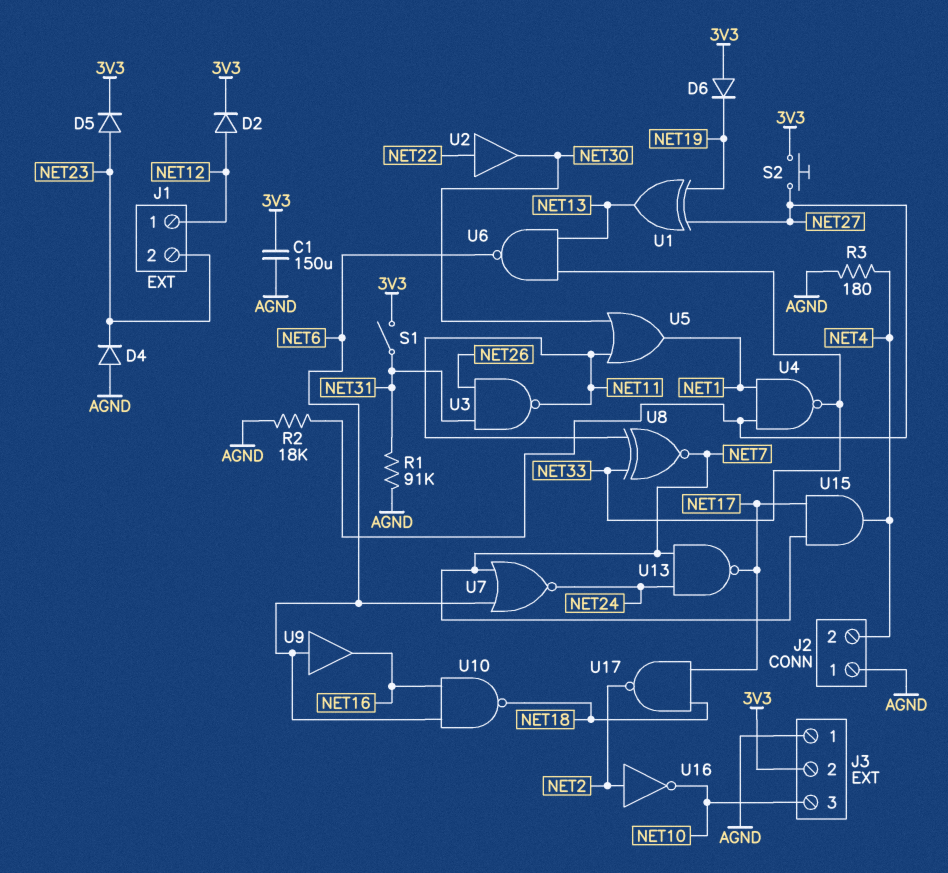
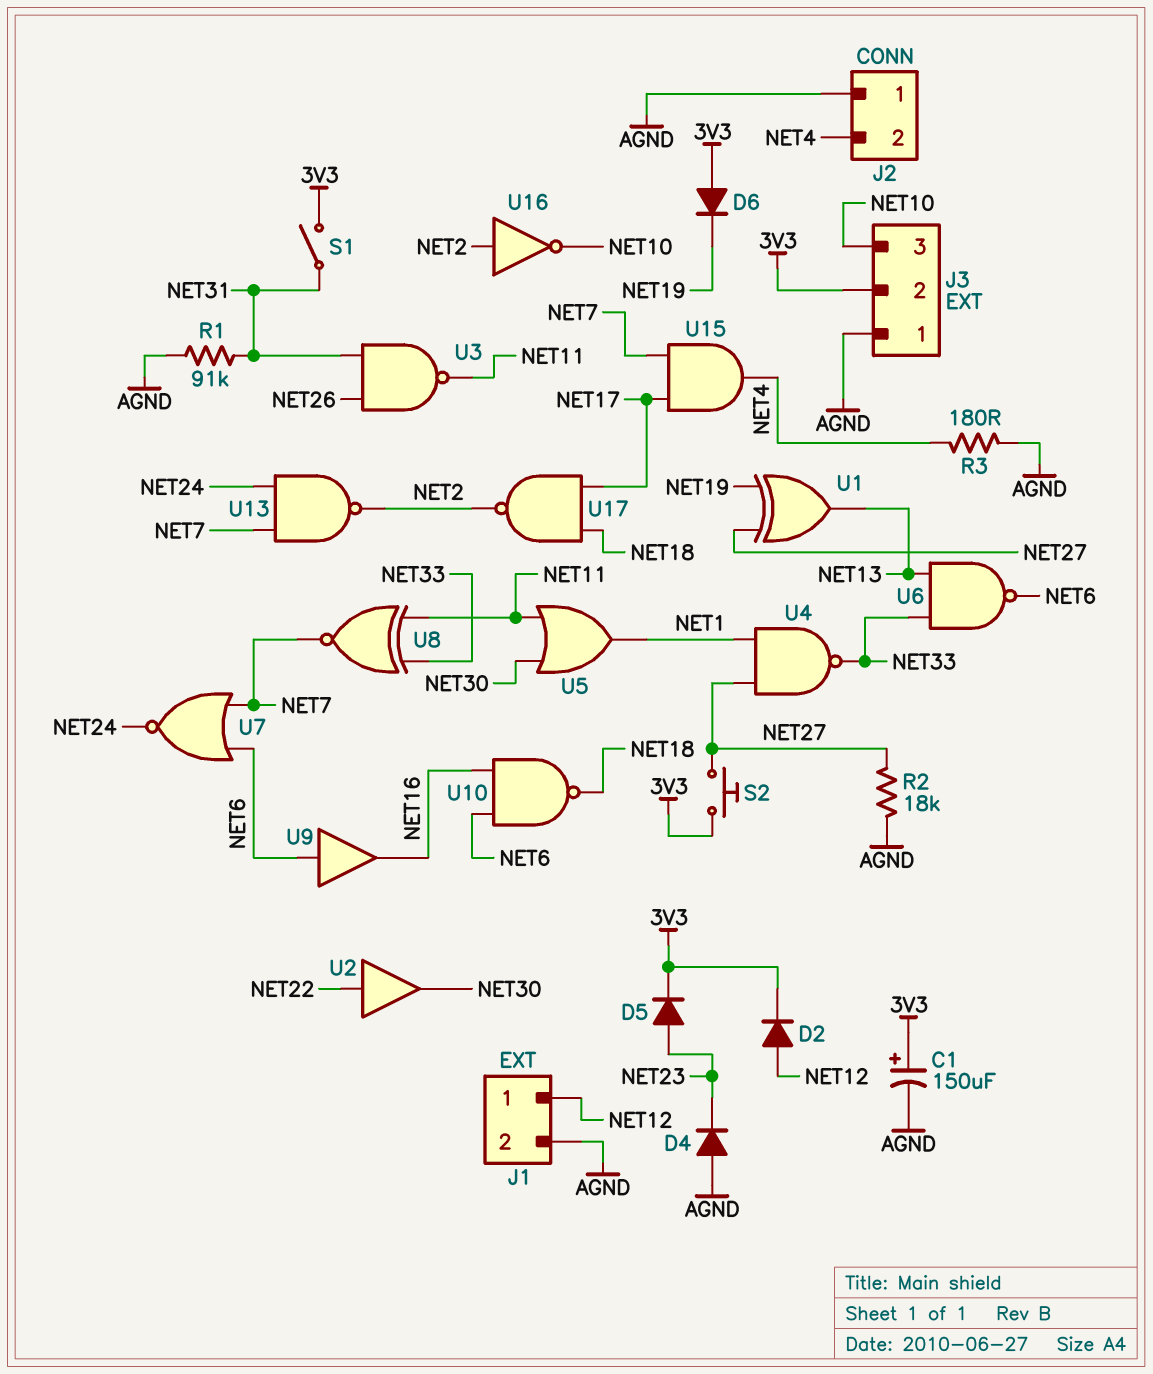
C1: 150uF (3V3, AGND) -> 150uF (plus 3V3, minus AGND)
J1 pin 2: NET23 -> AGND
U13: NAND (in NET7, in NET24, out NET17) -> NAND (in NET7, in NET24, out NET2)

